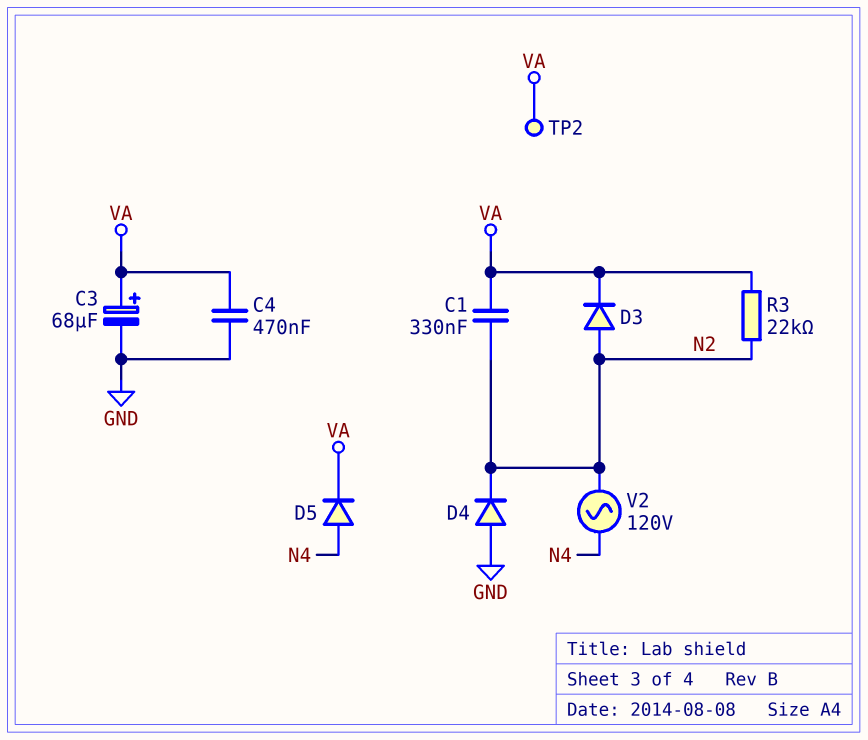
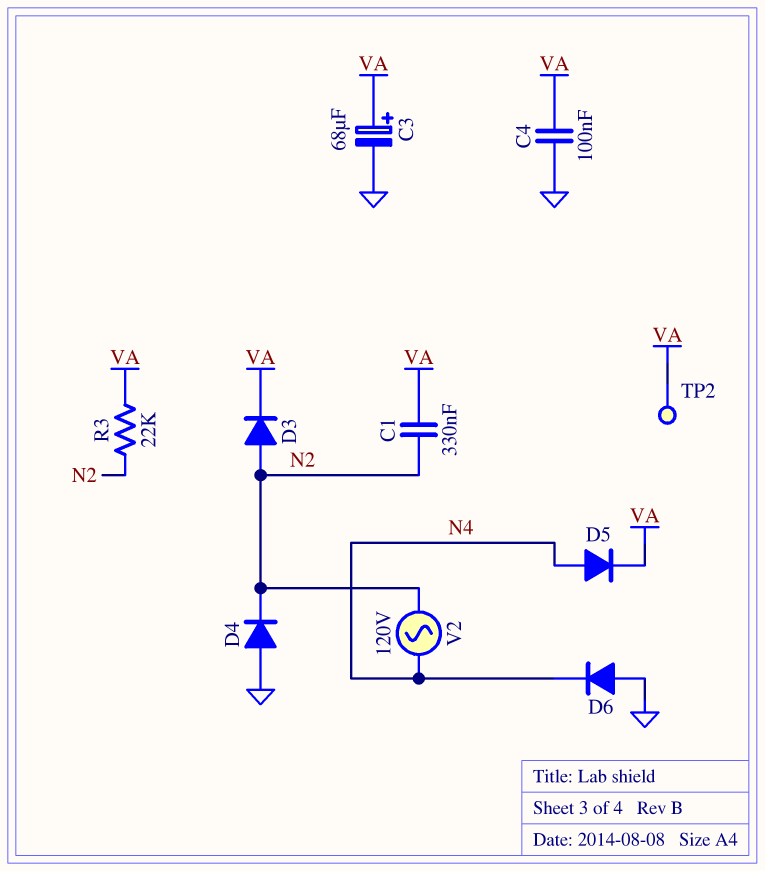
C4: 470nF (GND, VA) -> 100nF (GND, VA)
D6: none -> diode (A GND, K N4)

